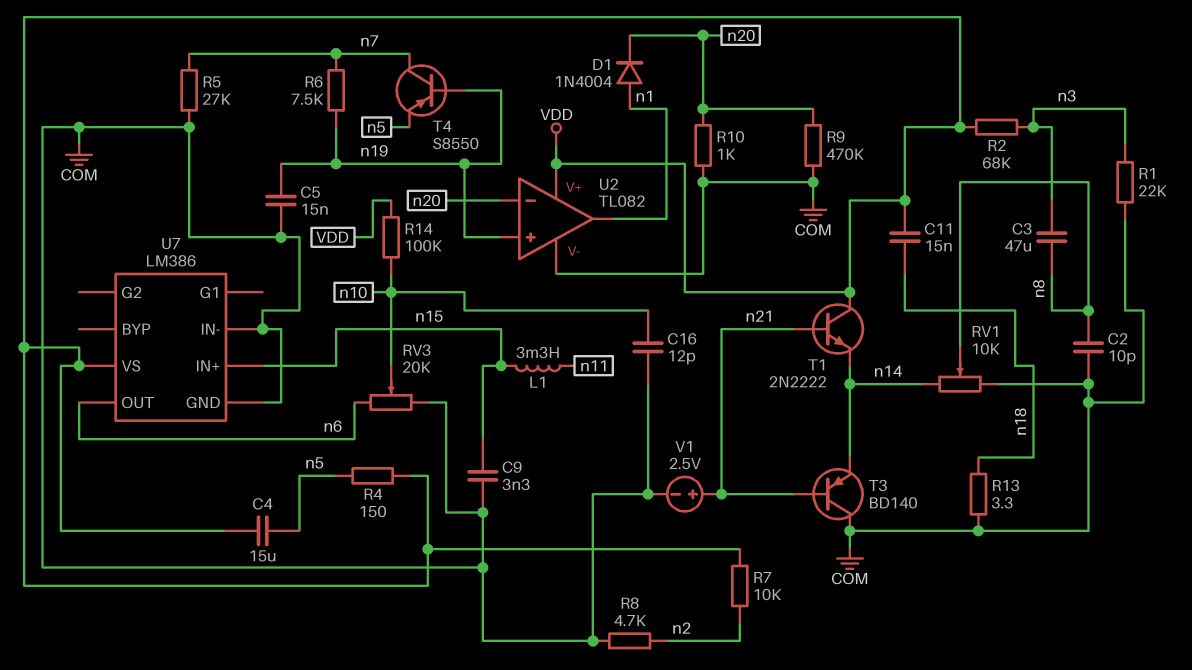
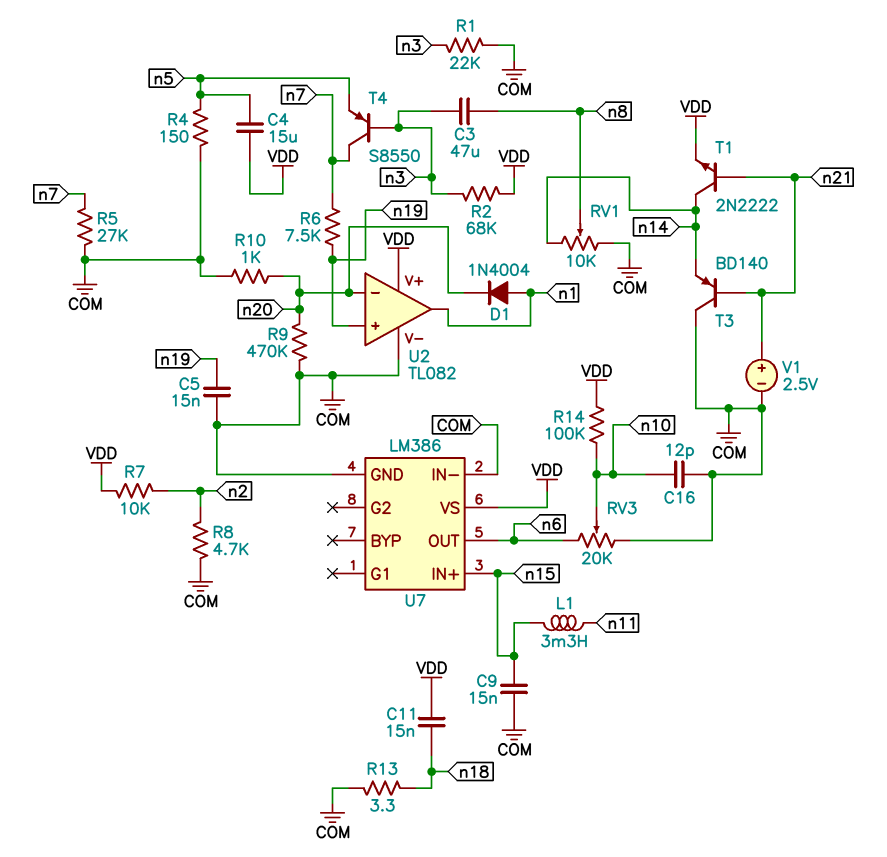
C2: 10pF (COM, n8) -> none
C9: 3.3nF (COM, n15) -> 15nF (COM, n15)
R4: 150 (VDD, n5) -> 150 (COM, n5)
T1: NPN 2N2222 (B n21, C VDD, E n14) -> NPN 2N2222 (B n21, C n14, E VDD)
T4: PNP S8550 (B n19, C n7, E n5) -> PNP S8550 (B n3, C n7, E n5)

